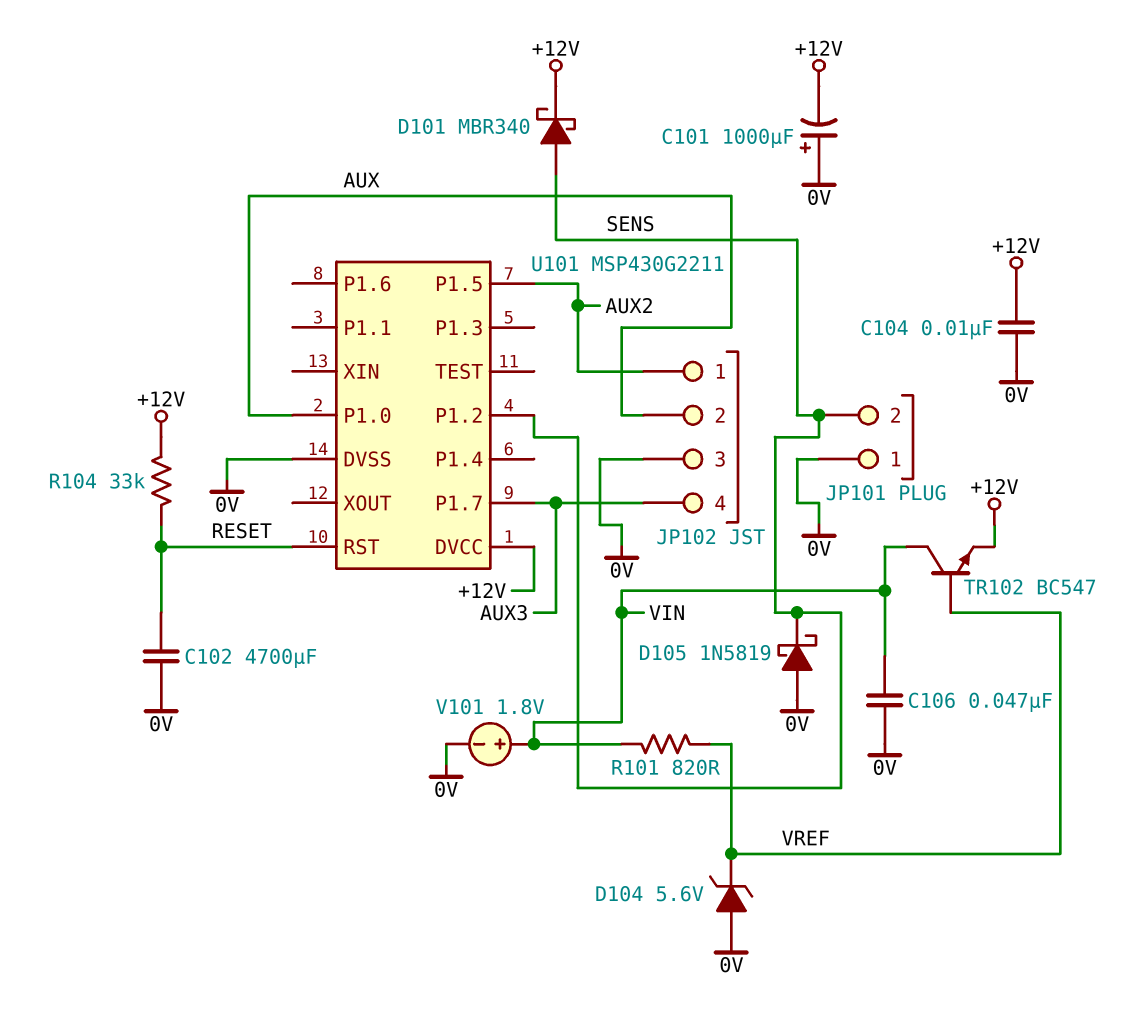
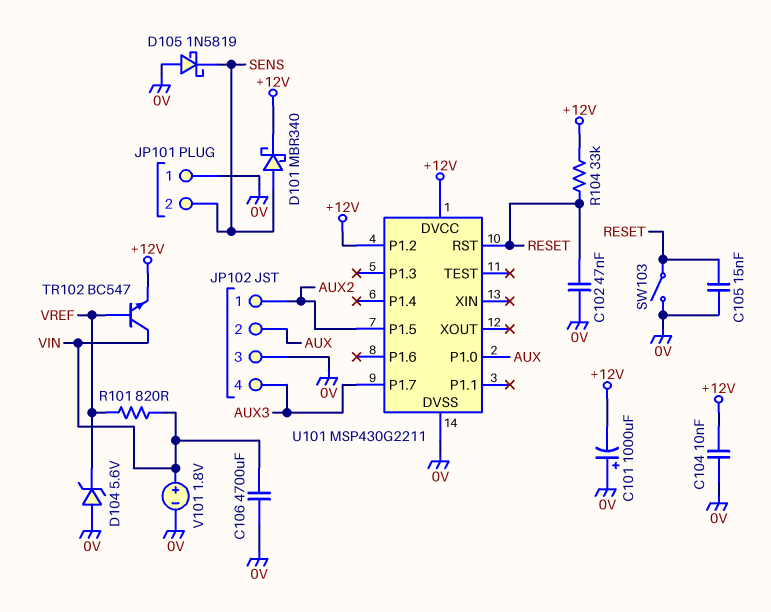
C102: 4700uF (0V, RESET) -> 47nF (0V, RESET)
C105: none -> 15nF (0V, RESET)
C106: 47nF (0V, VIN) -> 4700uF (0V, VIN)
SW103: none -> switch (0V, RESET)
U101 pin P1.2: SENS -> +12V

